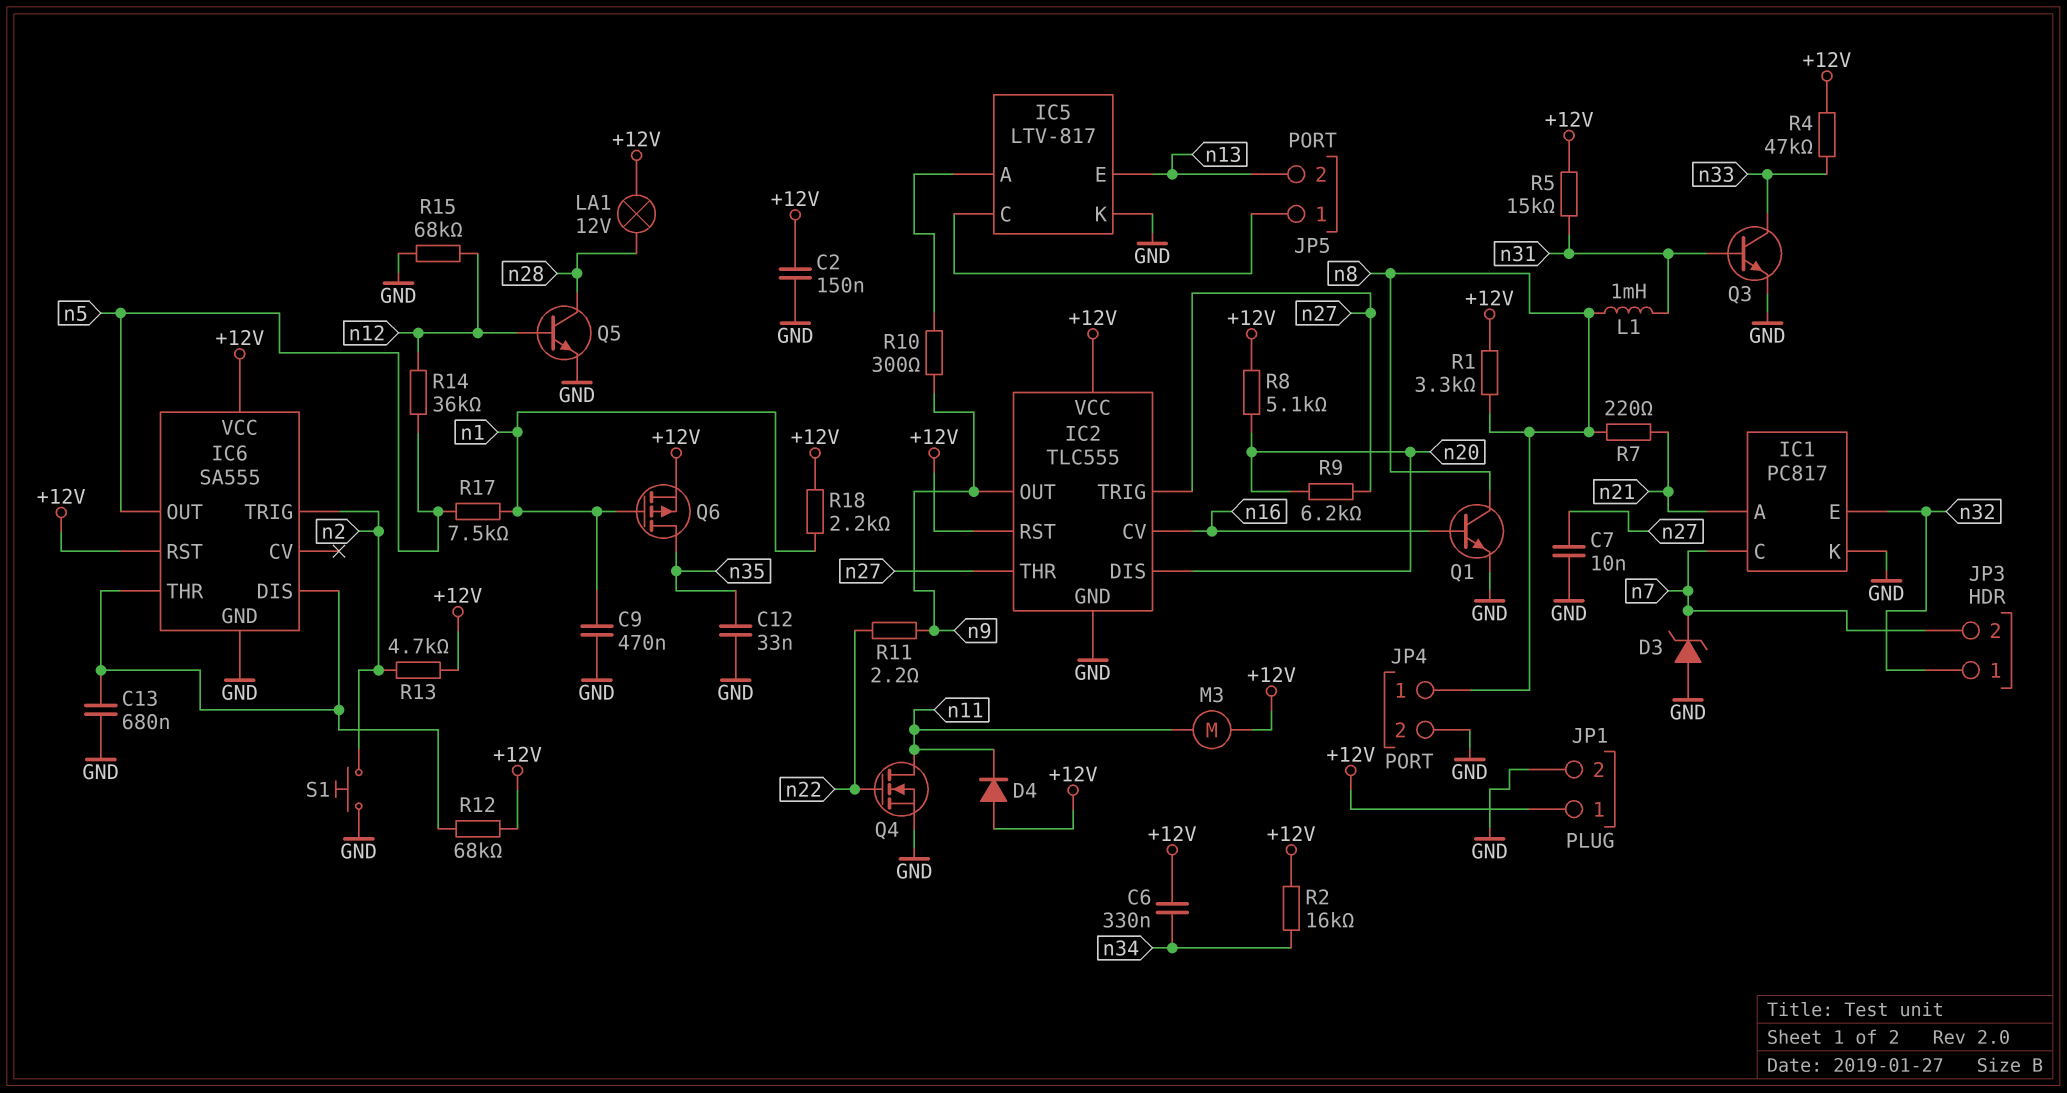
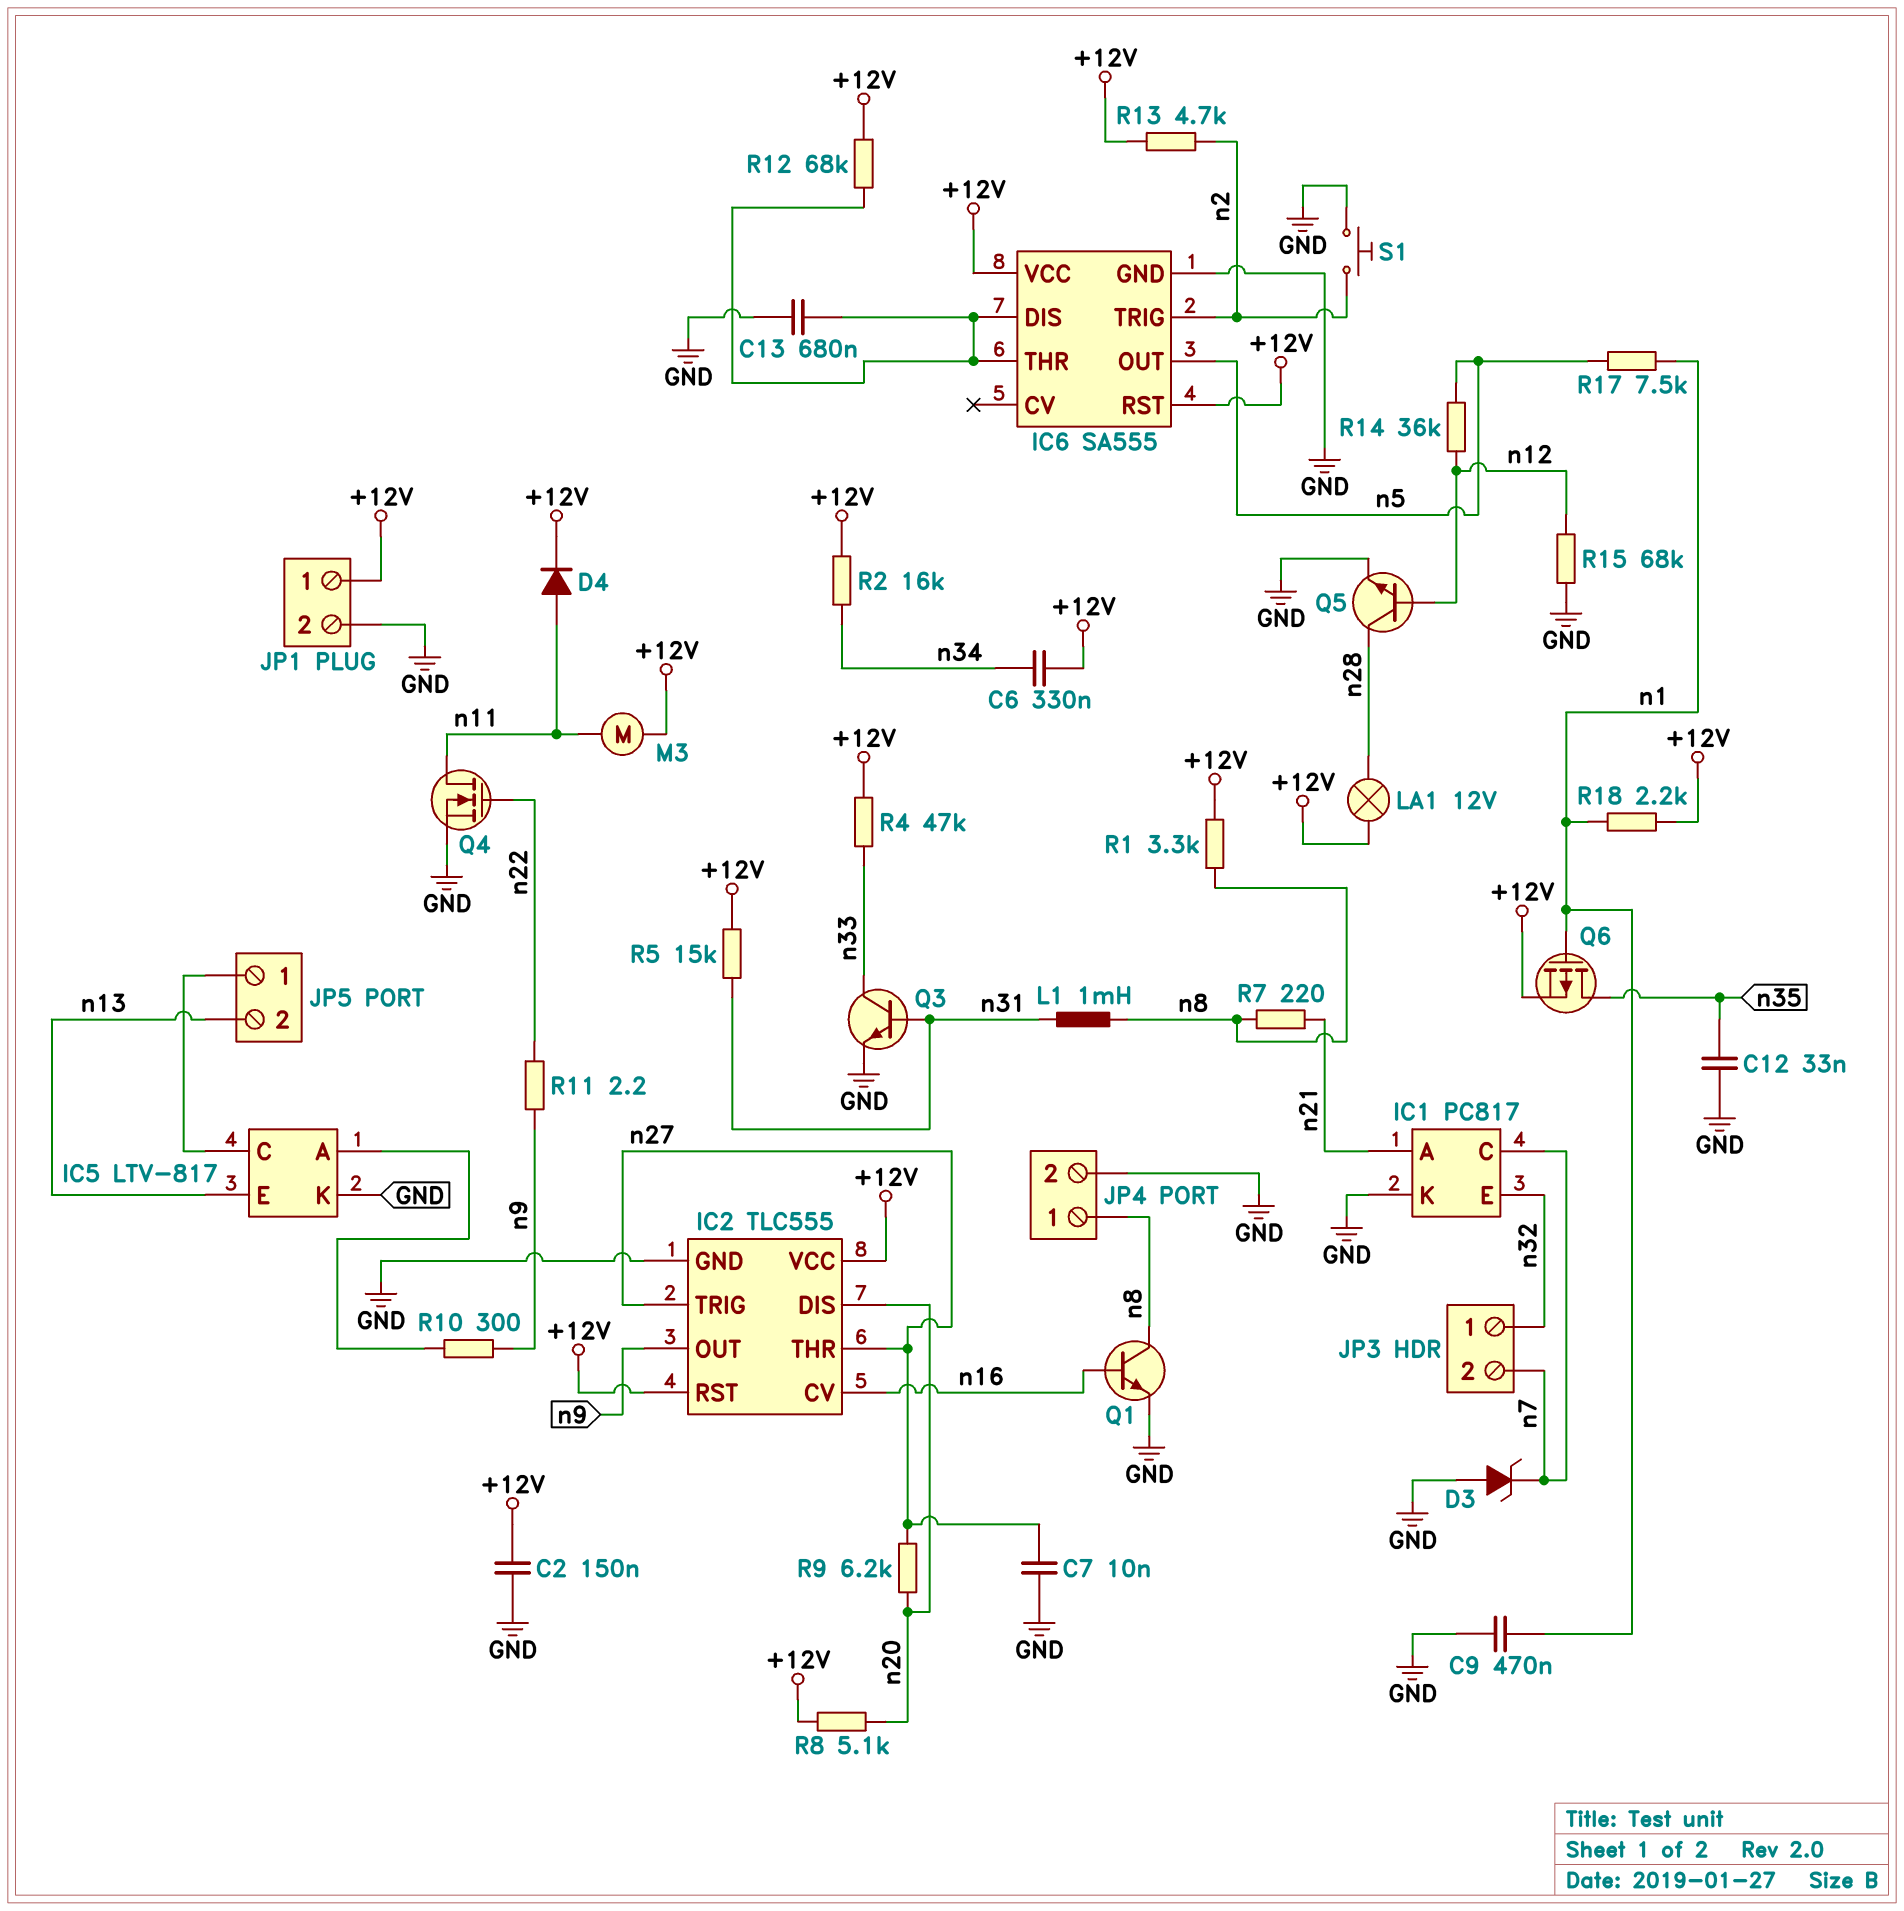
D4: diode (A +12V, K n11) -> diode (A n11, K +12V)

